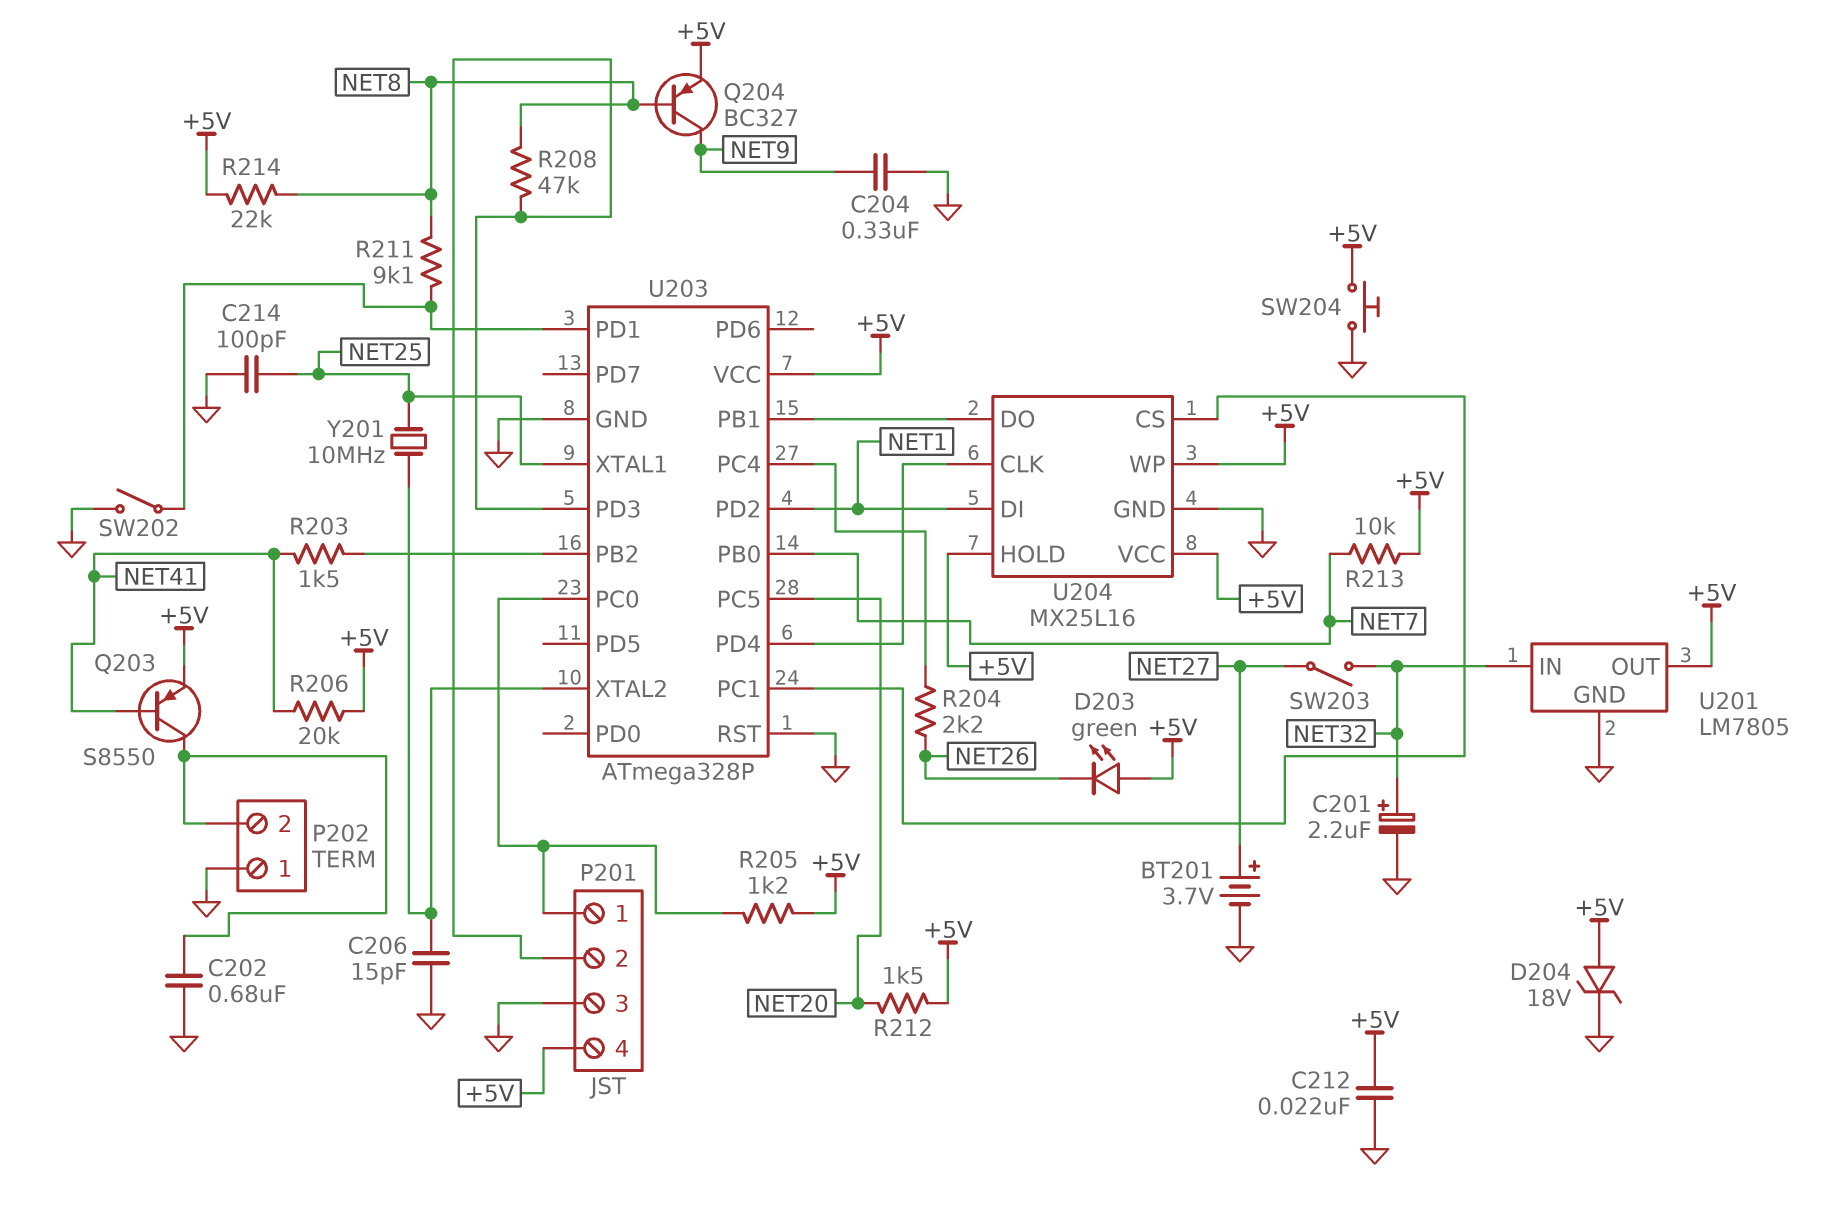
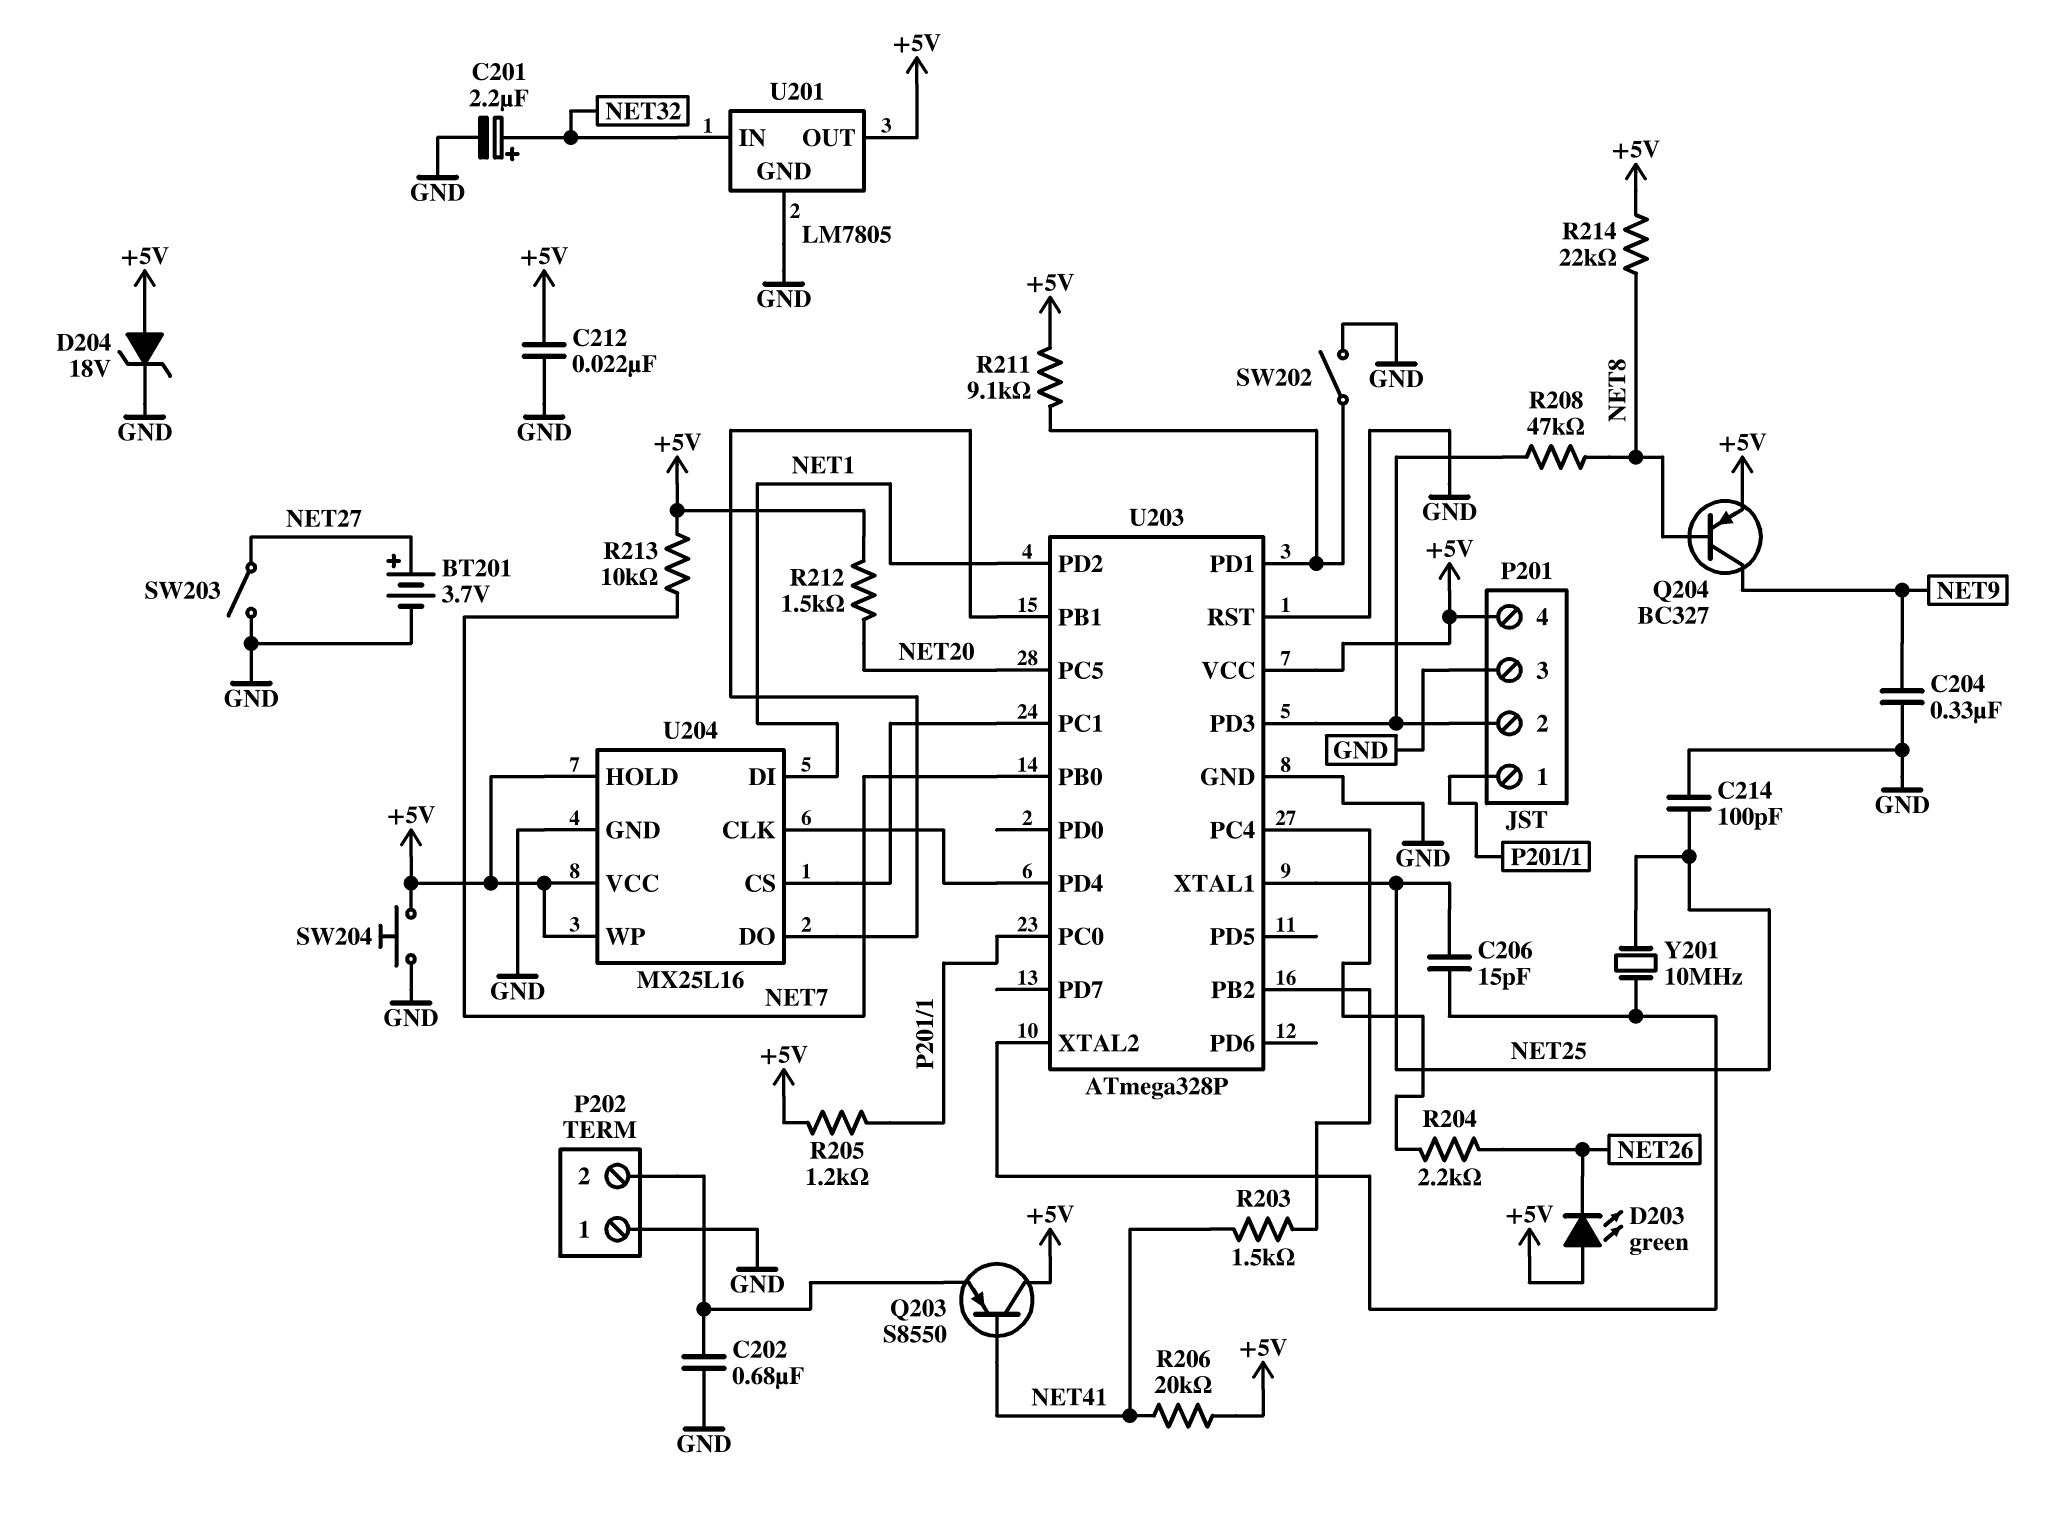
C206: 15pF (GND, U203/XTAL2) -> 15pF (NET25, U203/XTAL2)
Q203: PNP S8550 (B NET41, C P202/2, E +5V) -> PNP S8550 (B NET41, C +5V, E P202/2)
R211: 9.1k (NET8, U203/PD1) -> 9.1k (+5V, U203/PD1)
SW203: switch (NET27, NET32) -> switch (GND, NET27)

